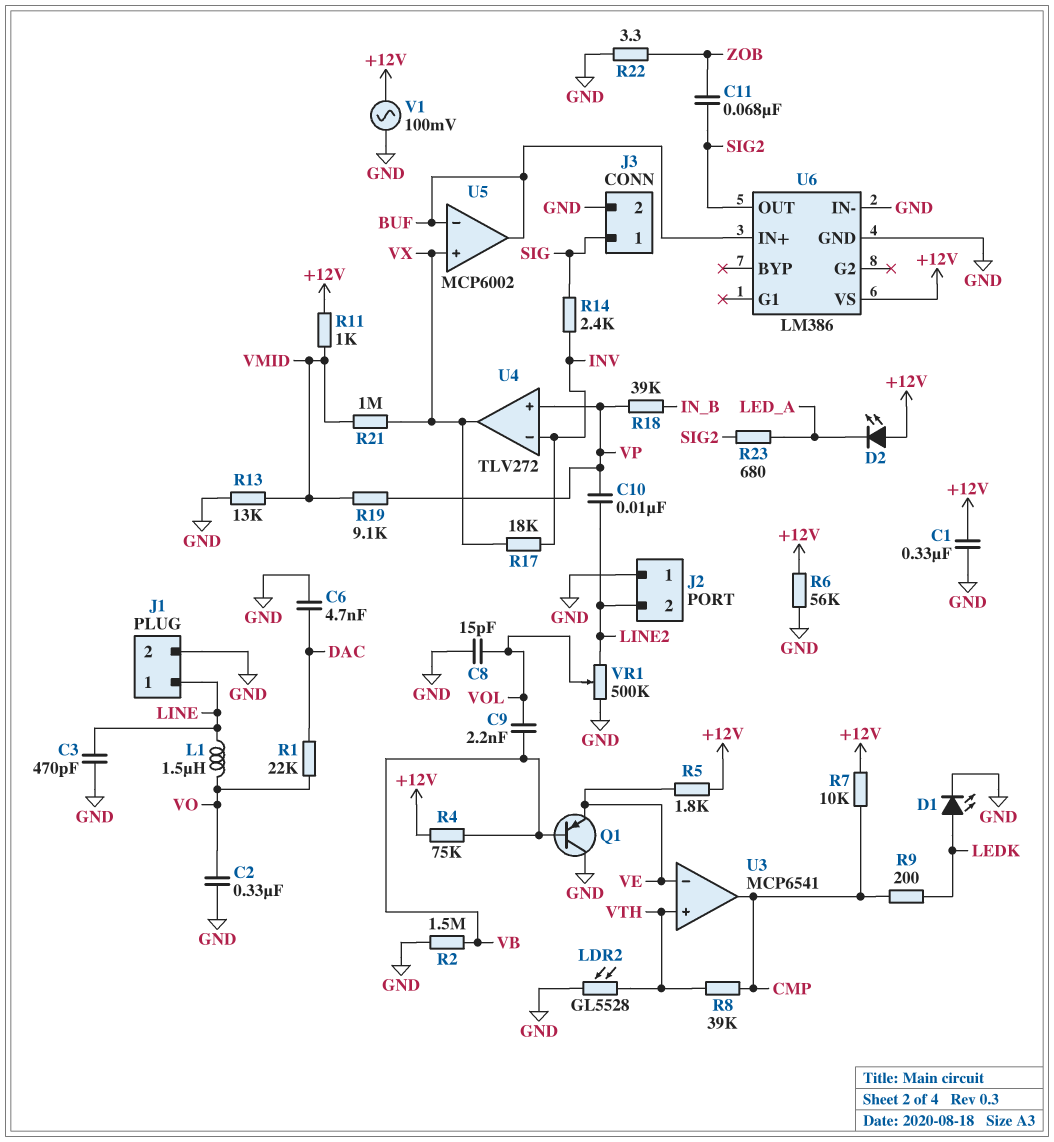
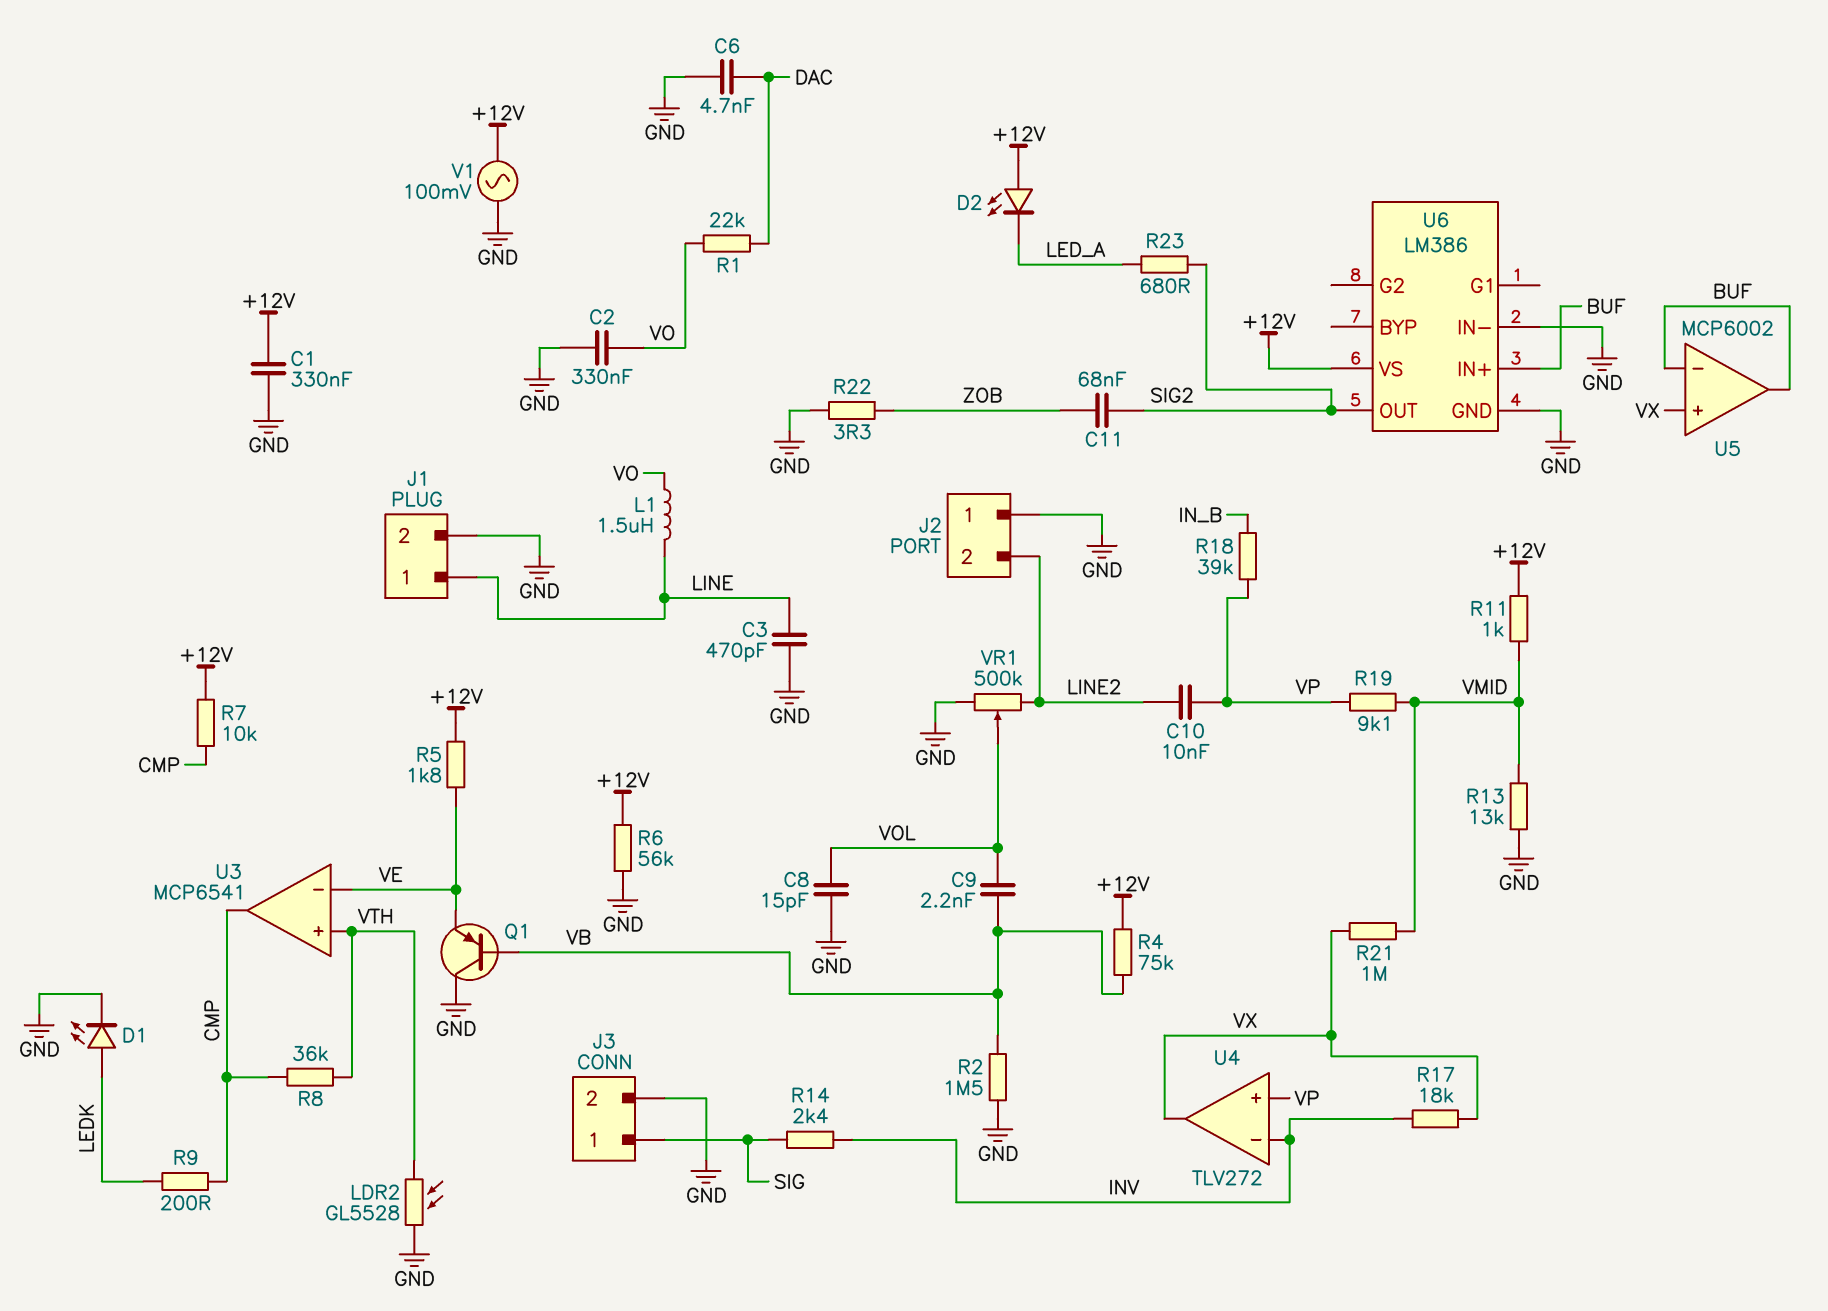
R8: 39k (CMP, VTH) -> 36k (CMP, VTH)

